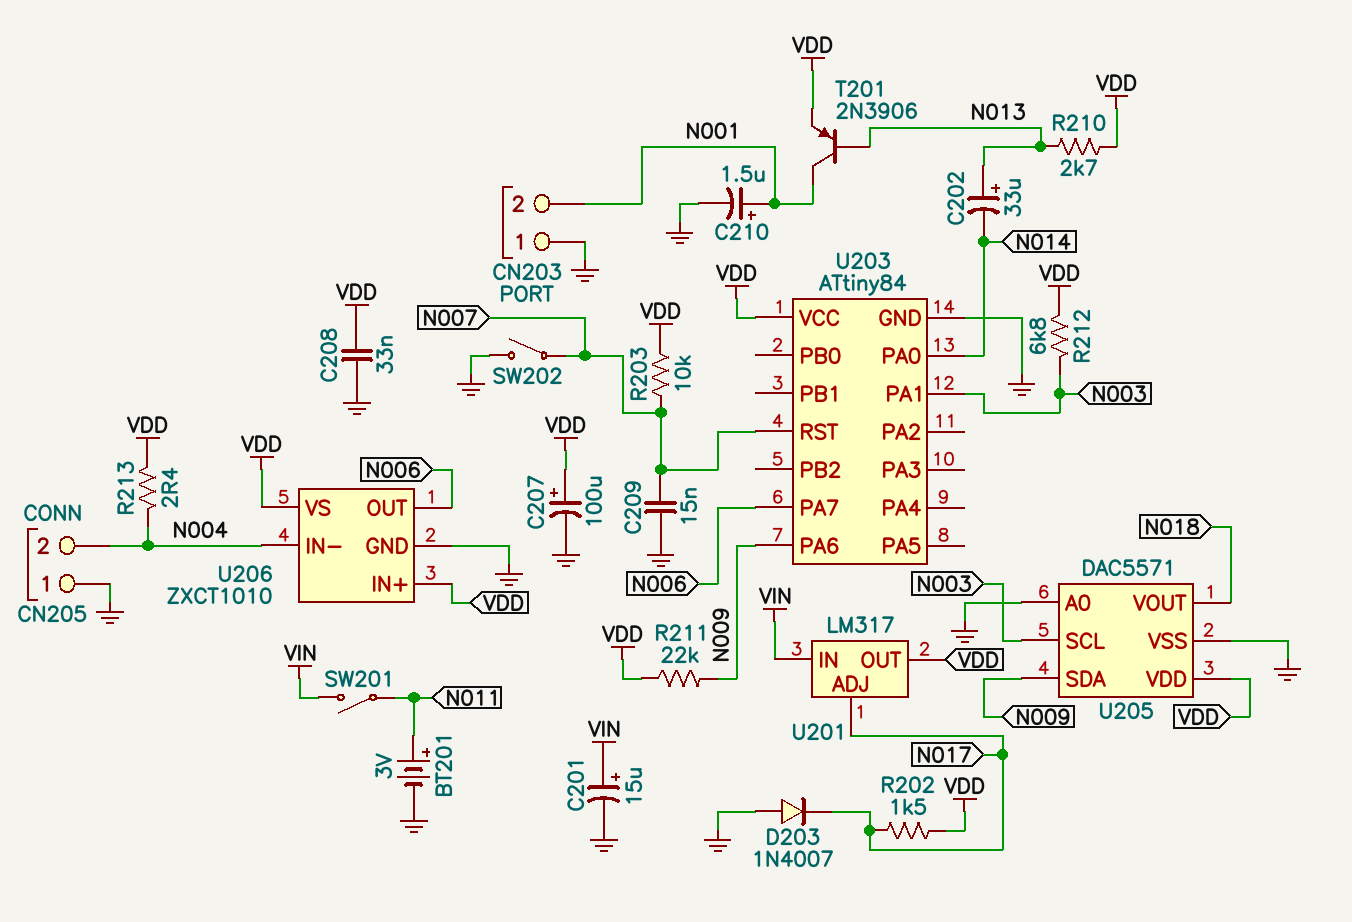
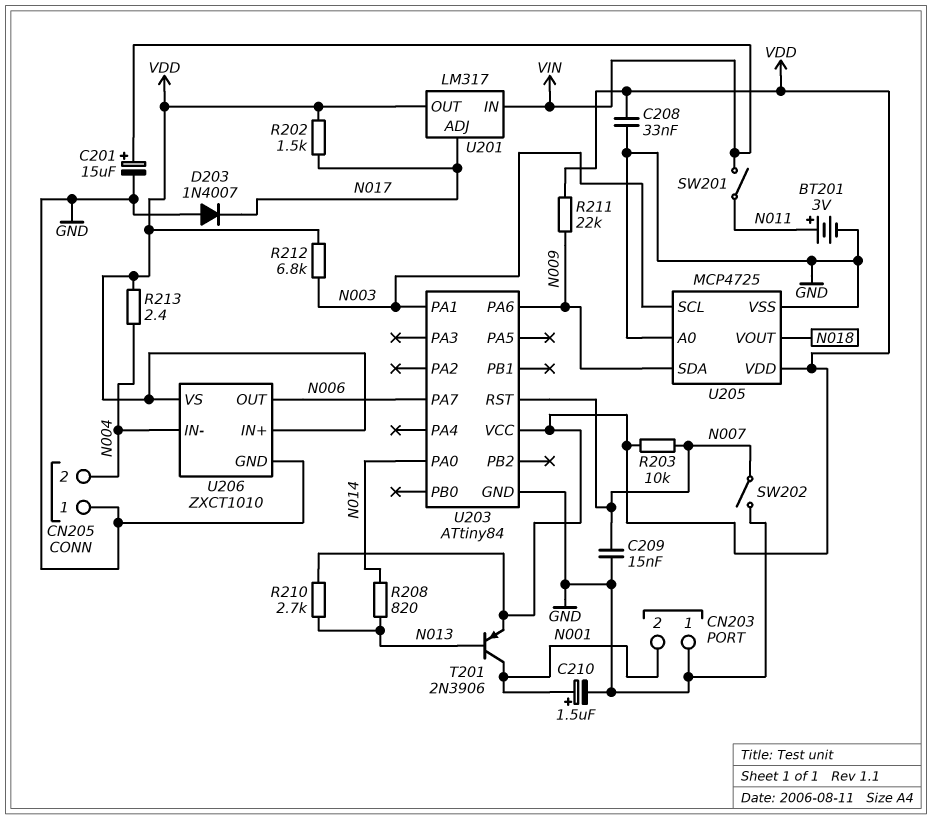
C202: 33uF (plus N013, minus N014) -> none
C207: 100uF (plus VDD, minus GND) -> none
R208: none -> 820 (N013, N014)
U205: DAC5571 -> MCP4725

